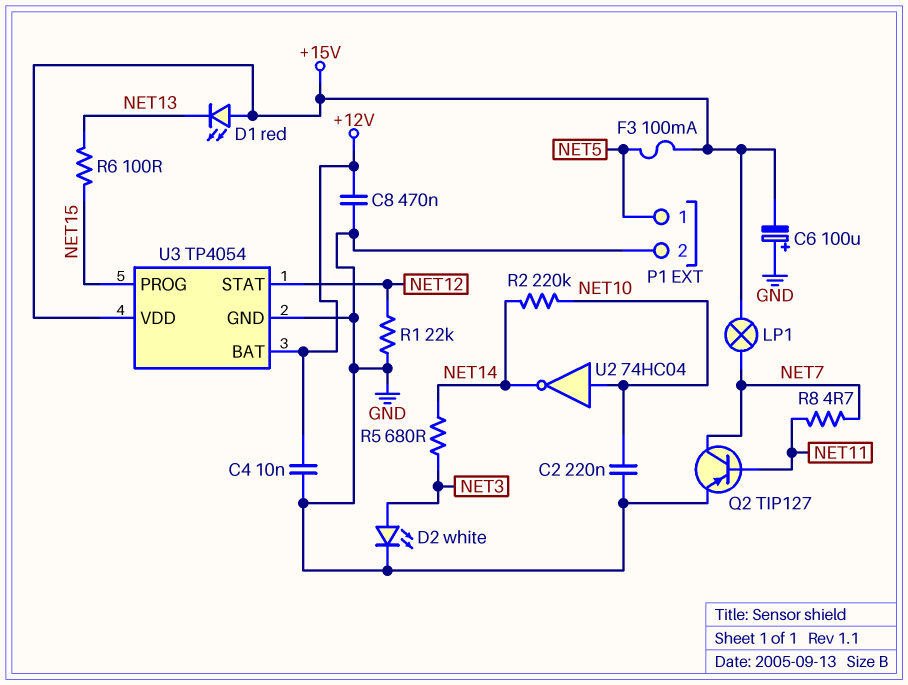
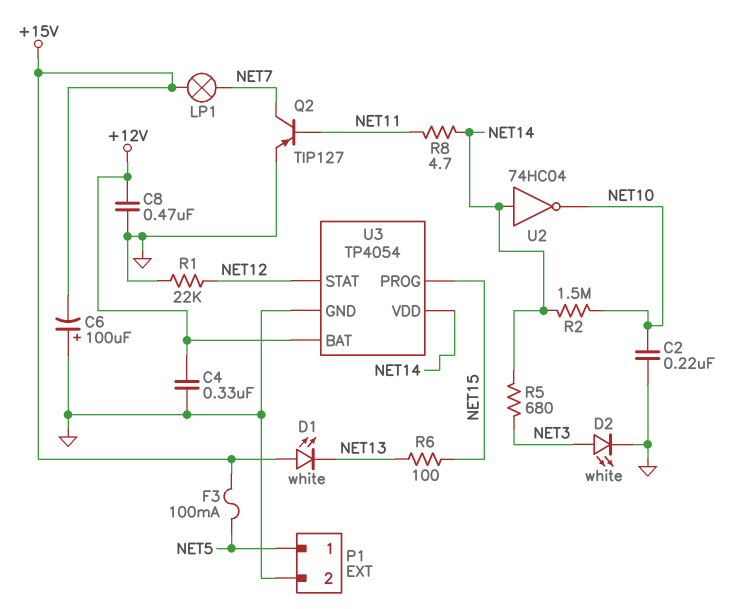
C4: 10nF (+12V, GND) -> 330nF (+12V, GND)
D1: LED red (A +15V, K NET13) -> LED white (A +15V, K NET13)
R2: 220k (NET10, NET14) -> 1.5M (NET10, NET14)
R8: 4.7 (NET7, NET11) -> 4.7 (NET11, NET14)
U2: NOT 74HC04 (in NET10, out NET14) -> NOT 74HC04 (in NET14, out NET10)
U3 pin VDD: +15V -> NET14

